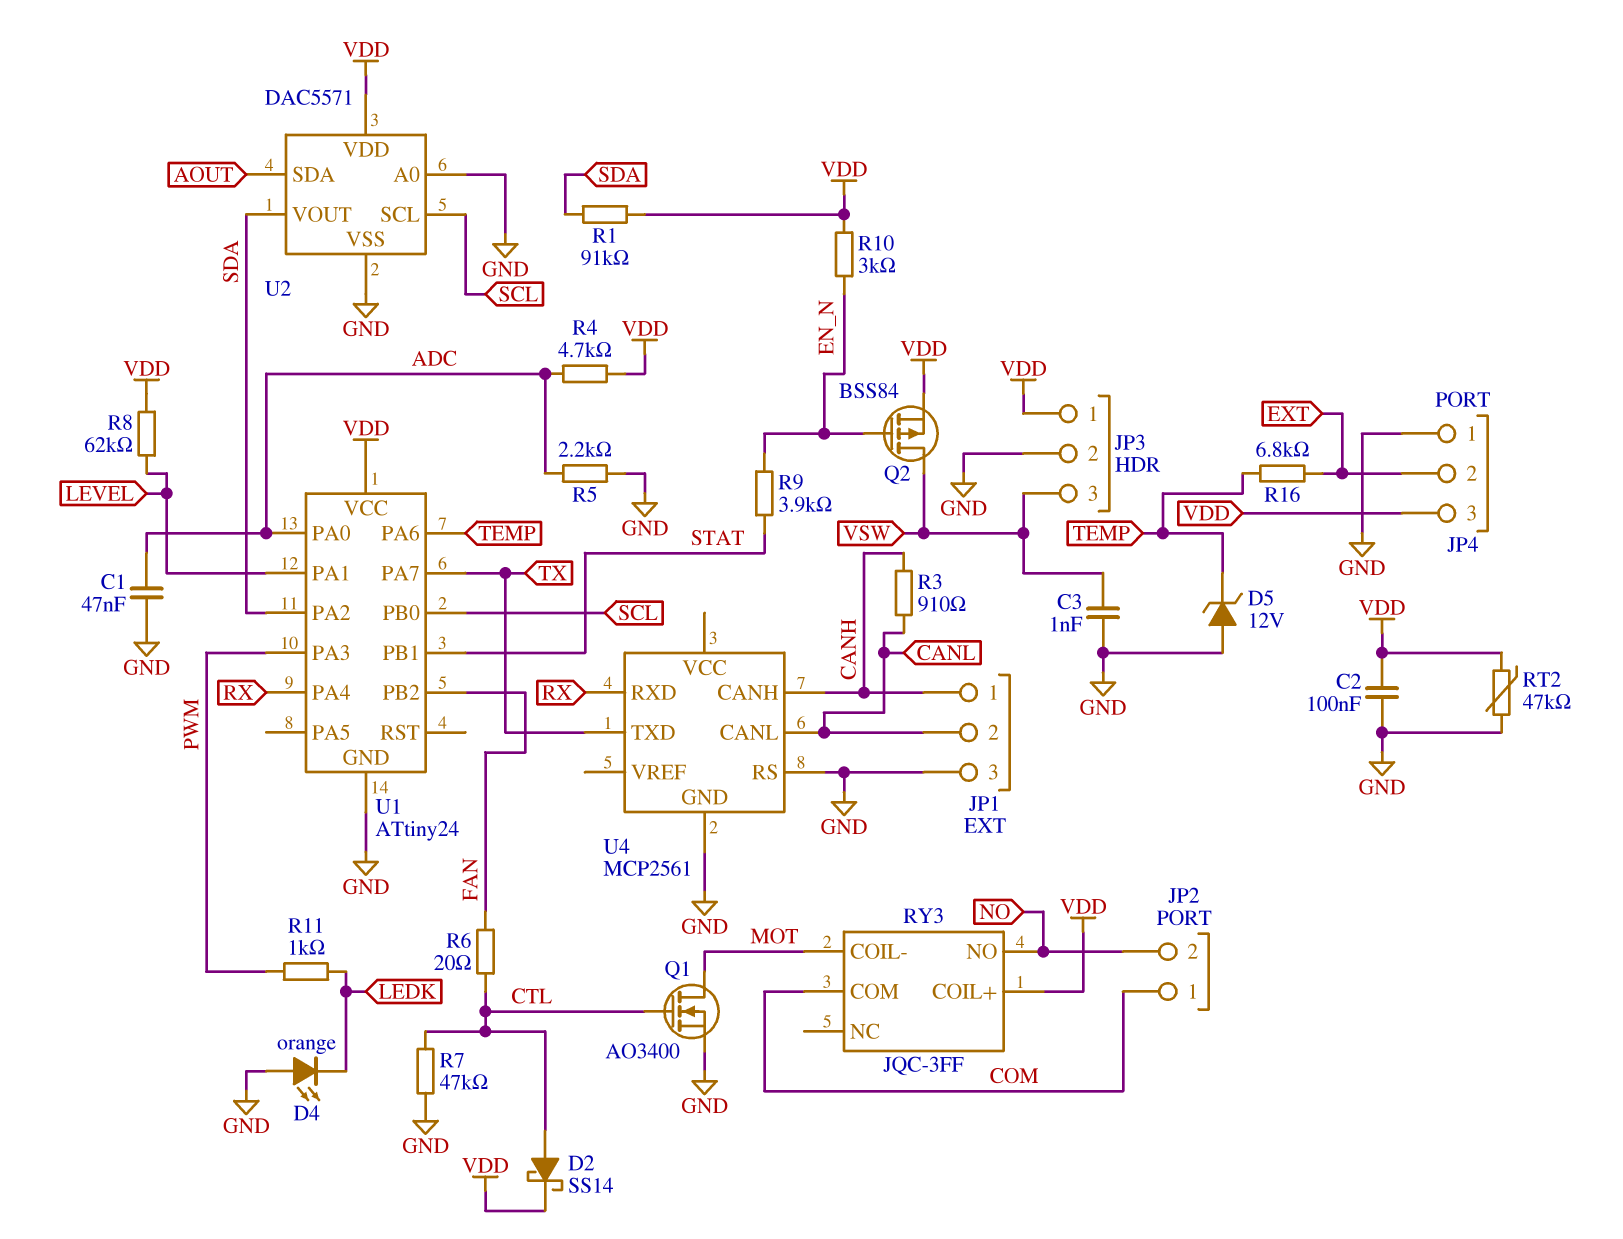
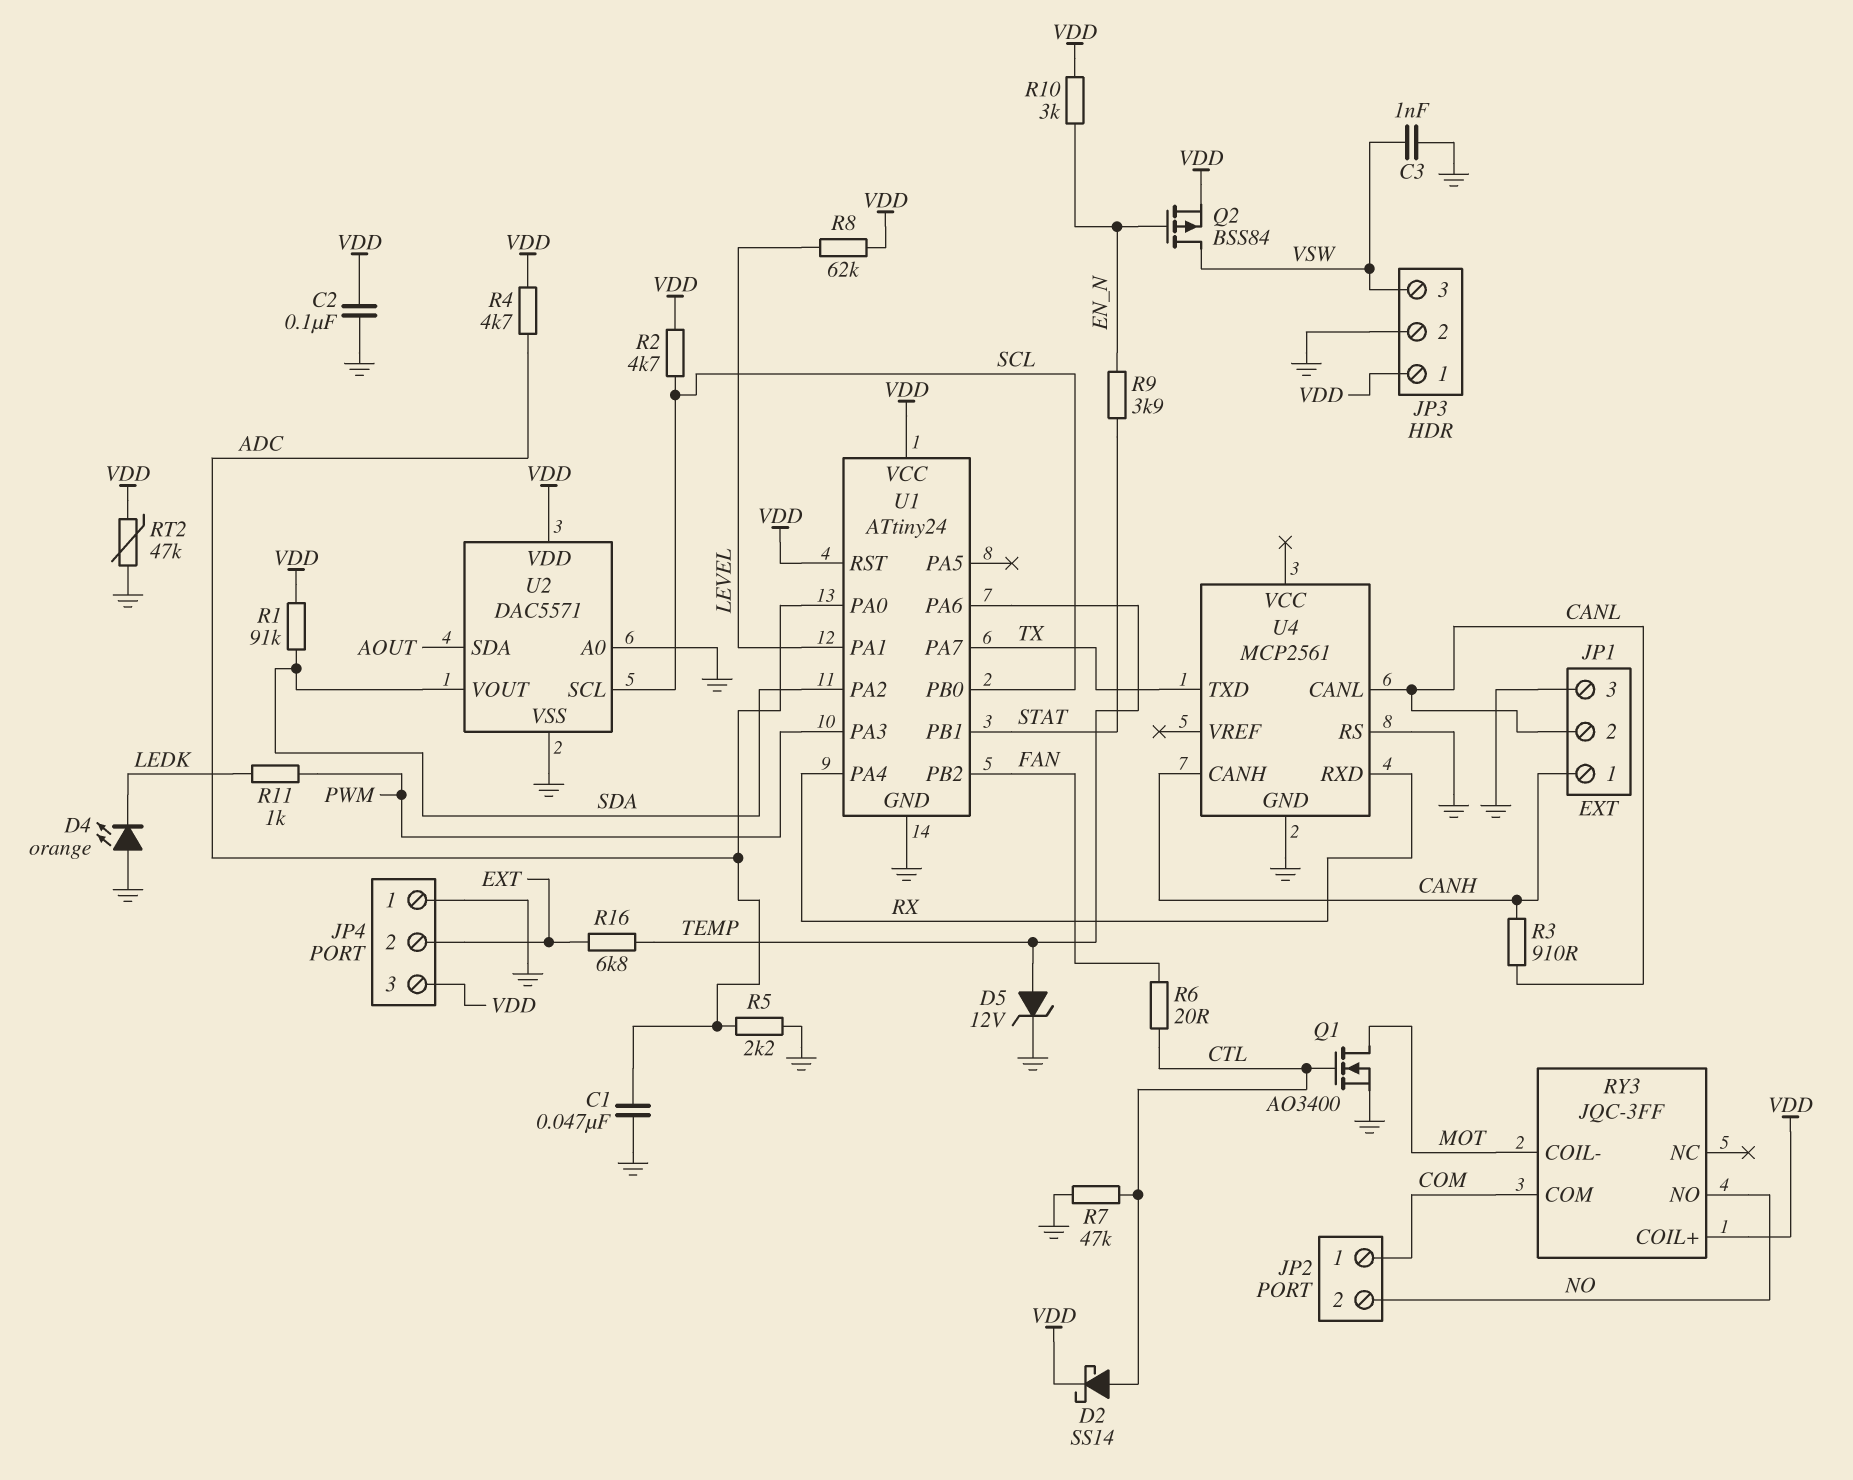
D5: zener 12V (A GND, K TEMP) -> zener 12V (A TEMP, K GND)
R2: none -> 4.7k (SCL, VDD)
U1 pin RST: none -> VDD

